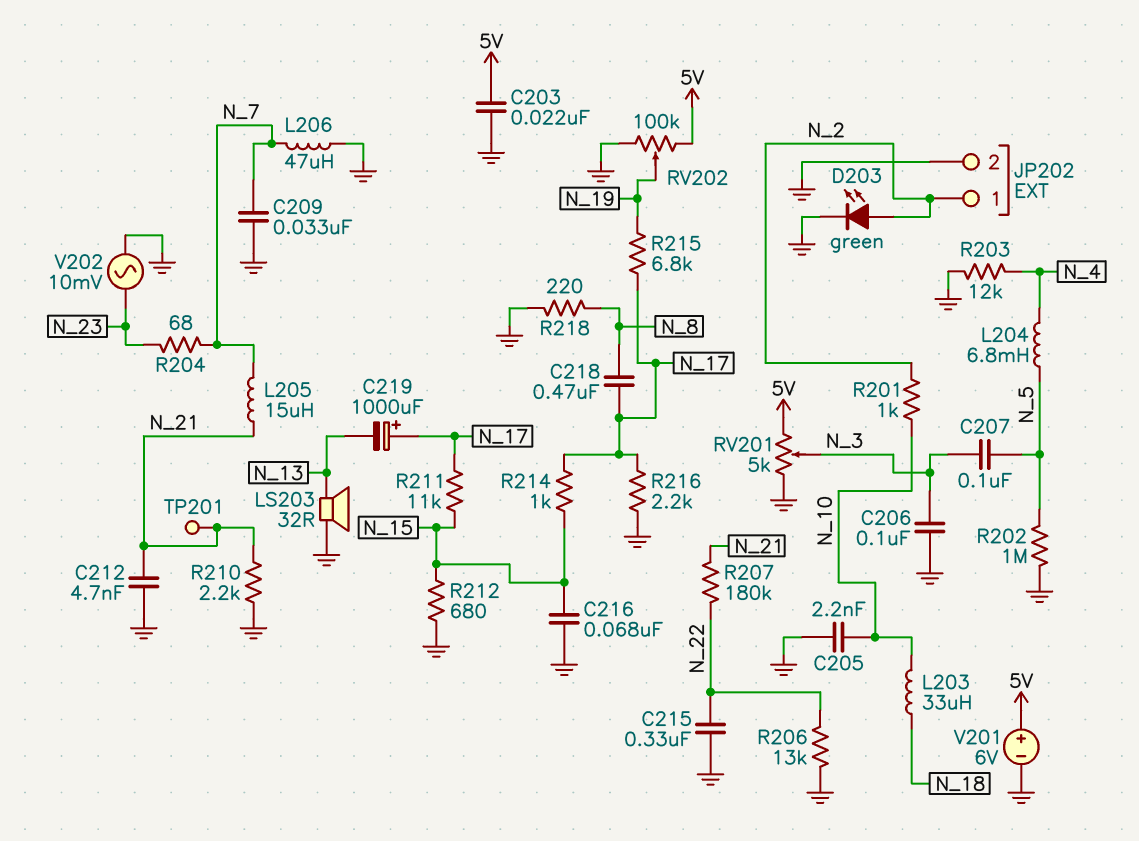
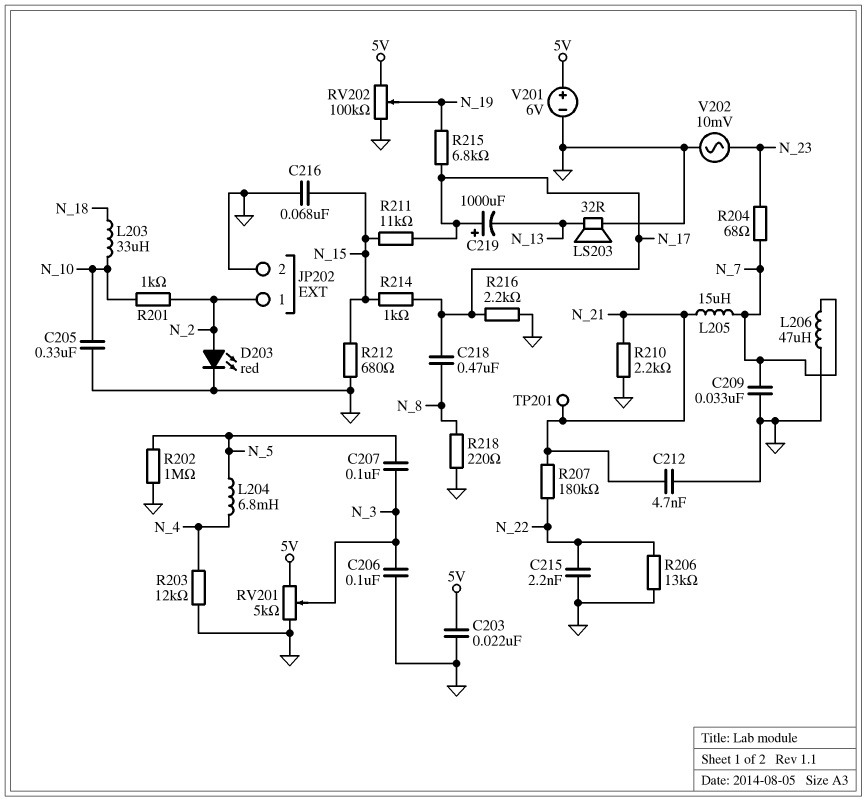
C205: 2.2nF (GND, N_10) -> 330nF (GND, N_10)
C215: 330nF (GND, N_22) -> 2.2nF (GND, N_22)
D203: LED green (A N_2, K GND) -> LED red (A N_2, K GND)

